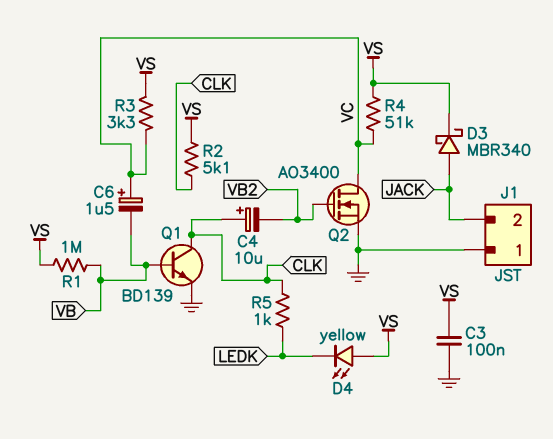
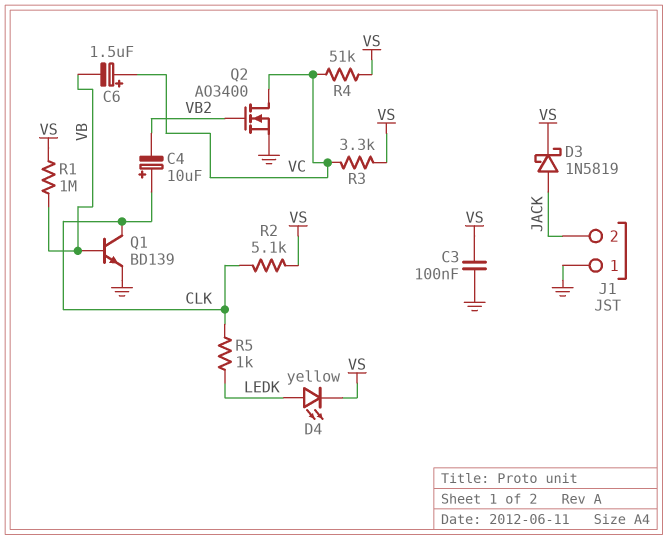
D3: schottky MBR340 (A JACK, K VS) -> schottky 1N5819 (A JACK, K VS)
D4: LED yellow (A VS, K LEDK) -> LED yellow (A LEDK, K VS)

